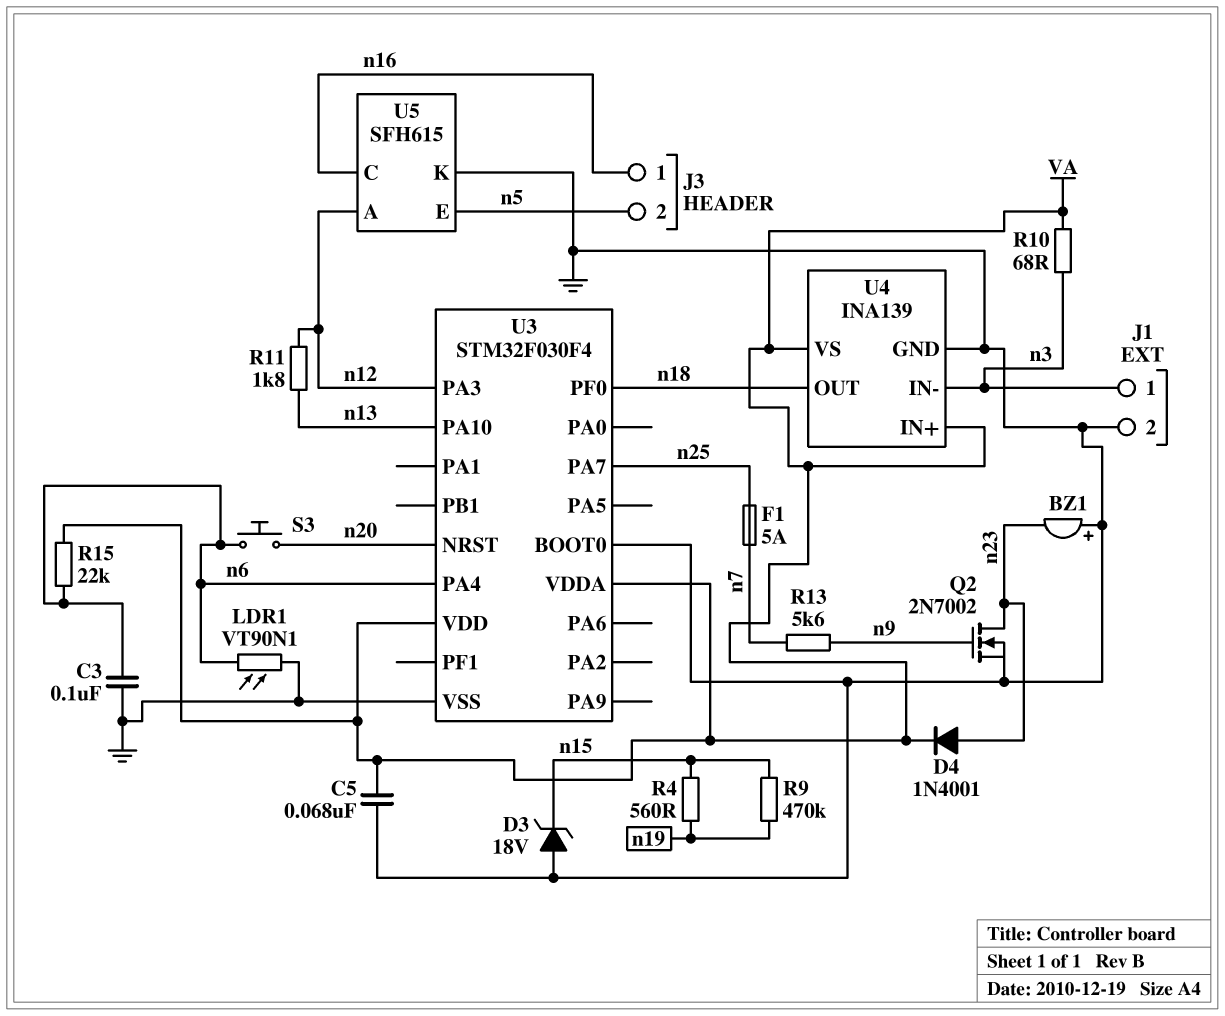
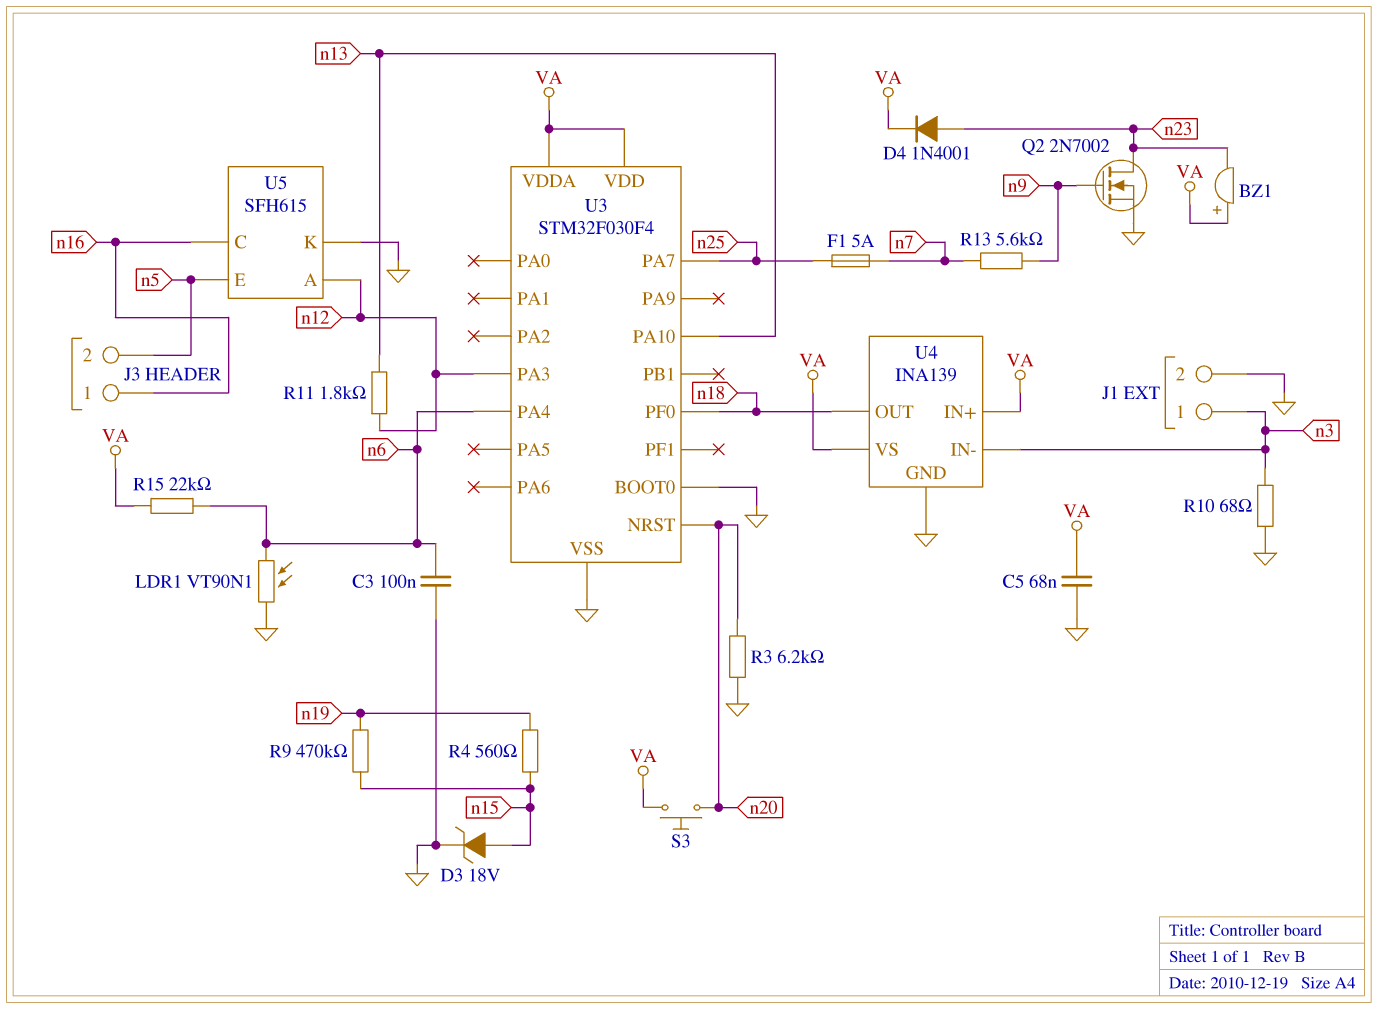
BZ1: buzzer (plus GND, minus n23) -> buzzer (plus VA, minus n23)
D3: zener 18V (A GND, K n15) -> zener 18V (A n15, K GND)
R3: none -> 6.2k (GND, n20)
R10: 68 (VA, n3) -> 68 (GND, n3)
S3: button (n6, n20) -> button (VA, n20)

